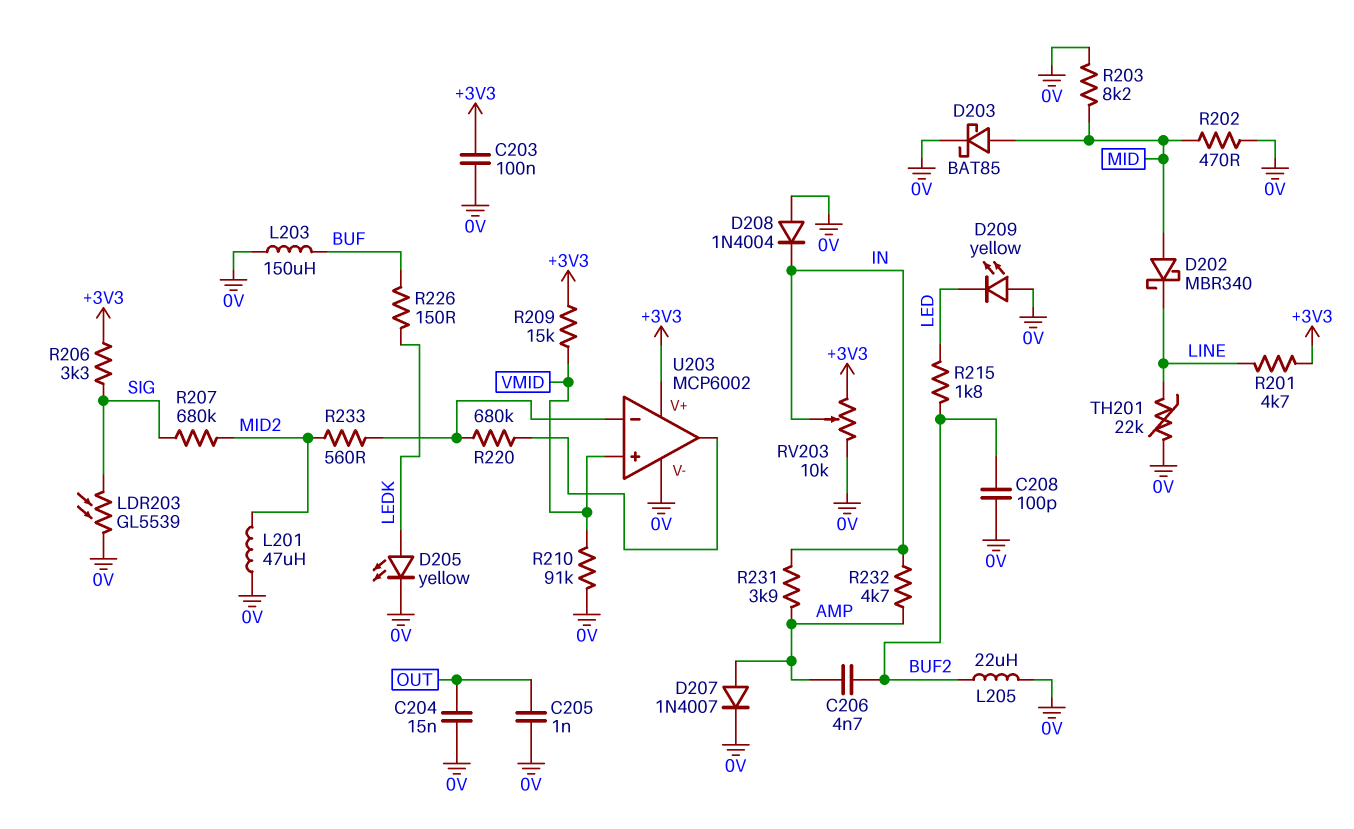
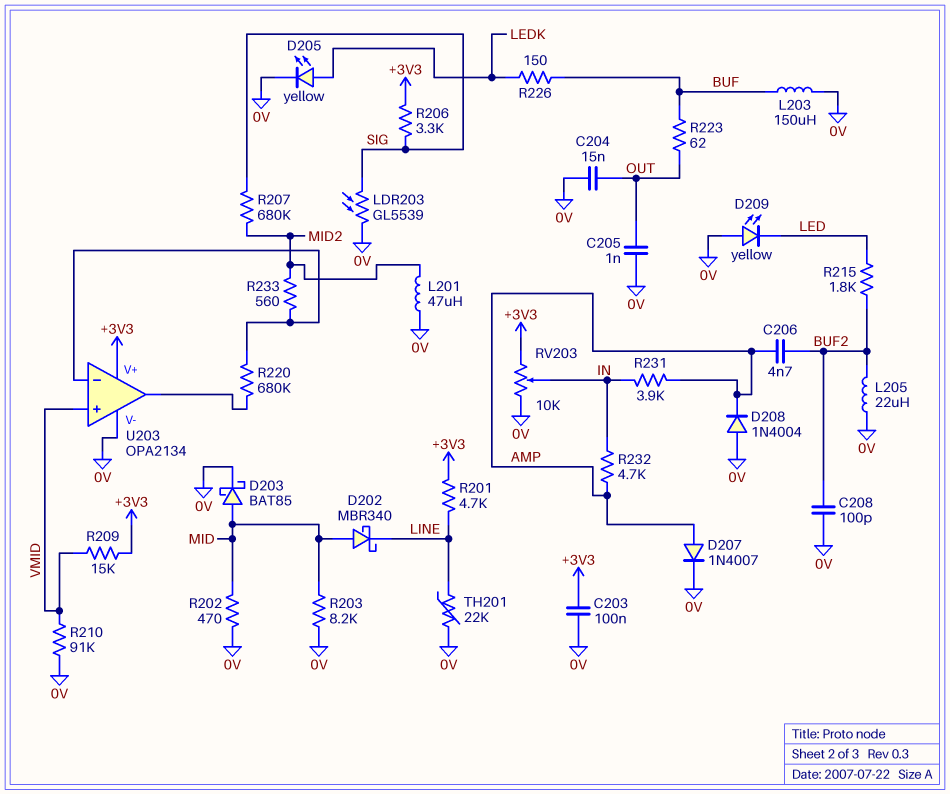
D208: diode 1N4004 (A 0V, K IN) -> diode 1N4004 (A 0V, K AMP)
R223: none -> 62 (BUF, OUT)
U203: MCP6002 -> OPA2134

